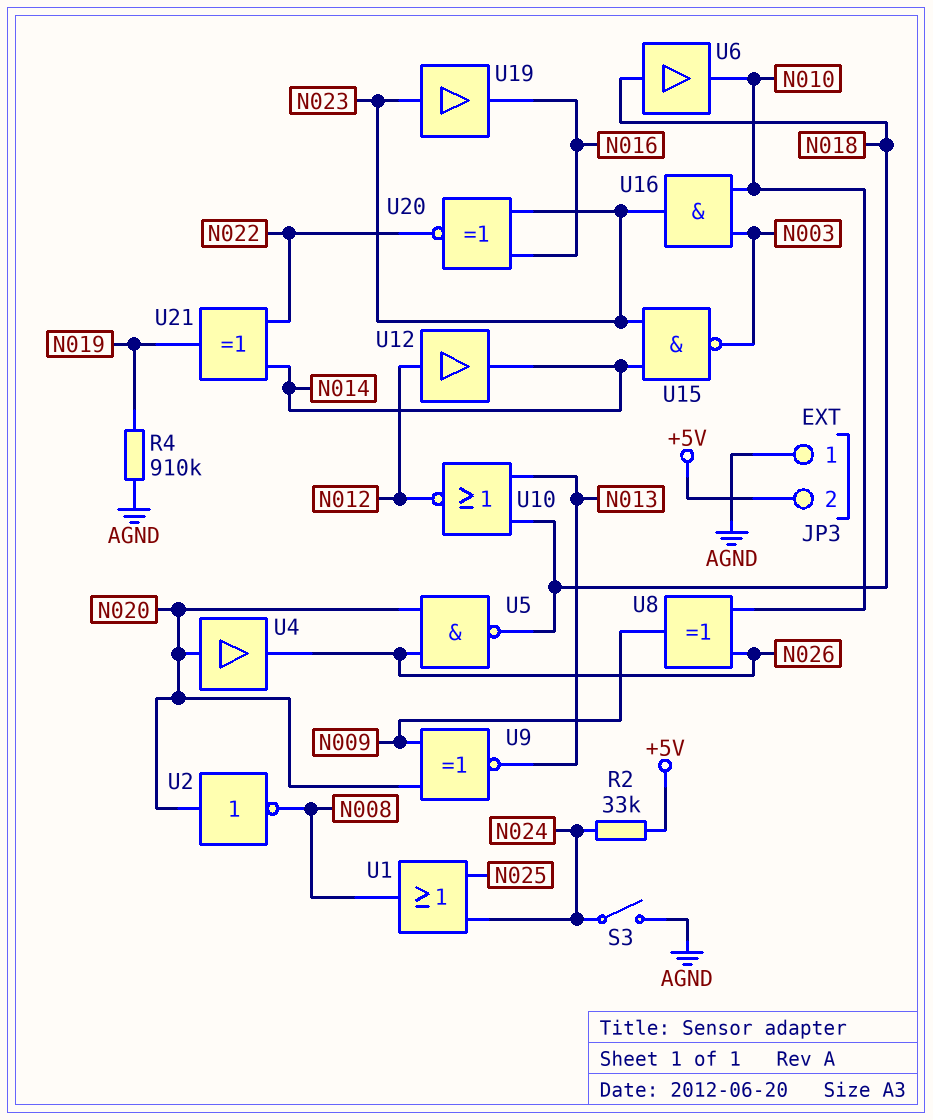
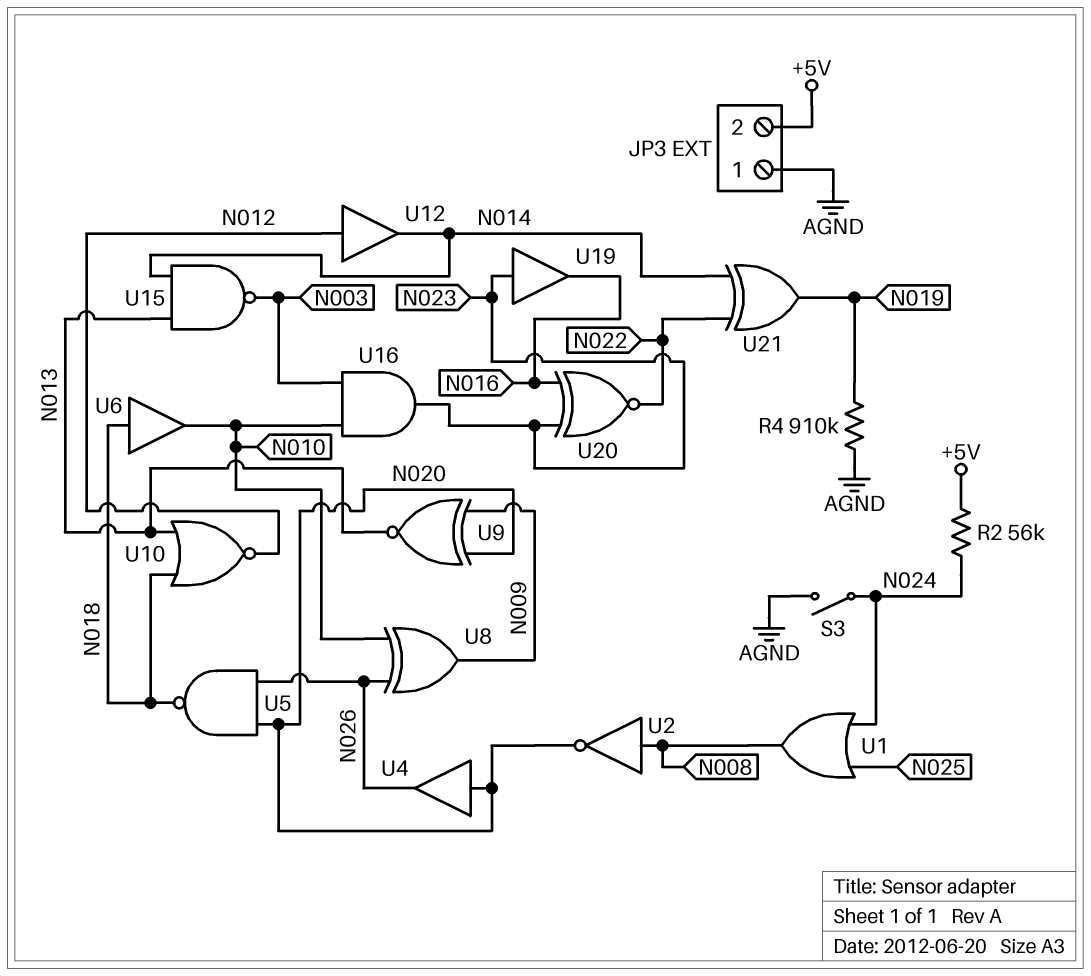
R2: 33k (+5V, N024) -> 56k (+5V, N024)
U2: NOT (in N020, out N008) -> NOT (in N008, out N020)
U15: NAND (in N014, in N023, out N003) -> NAND (in N013, in N014, out N003)

